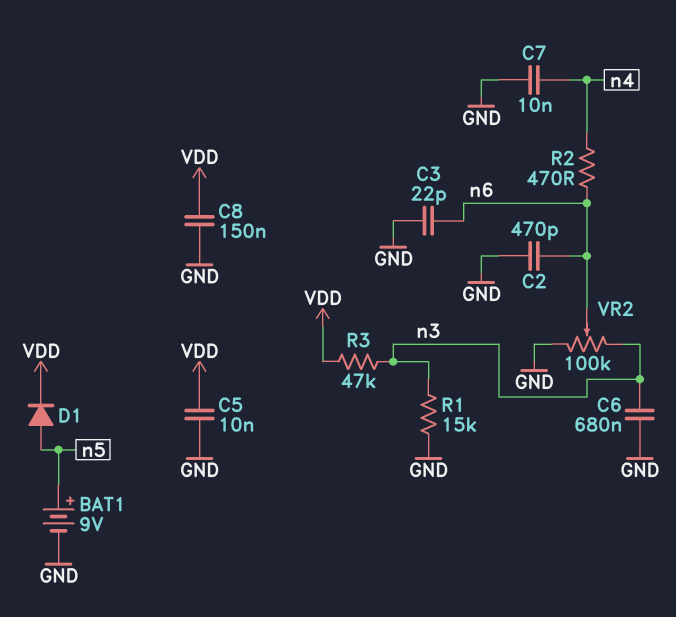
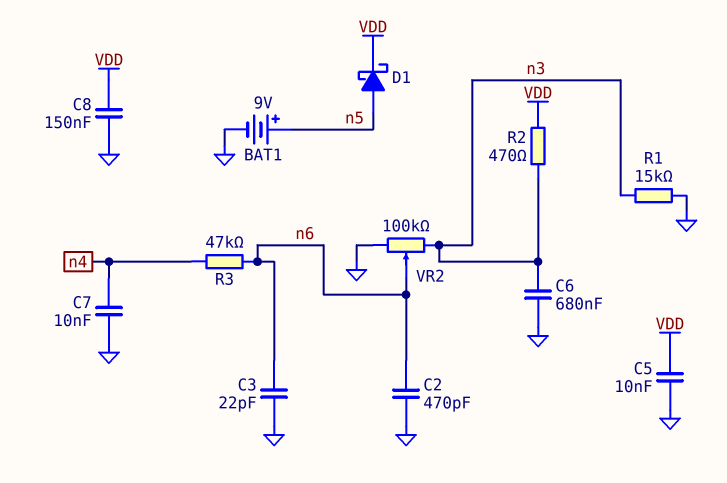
D1: diode (A n5, K VDD) -> schottky (A n5, K VDD)
R2: 470 (n4, n6) -> 470 (VDD, n3)
R3: 47k (VDD, n3) -> 47k (n4, n6)

